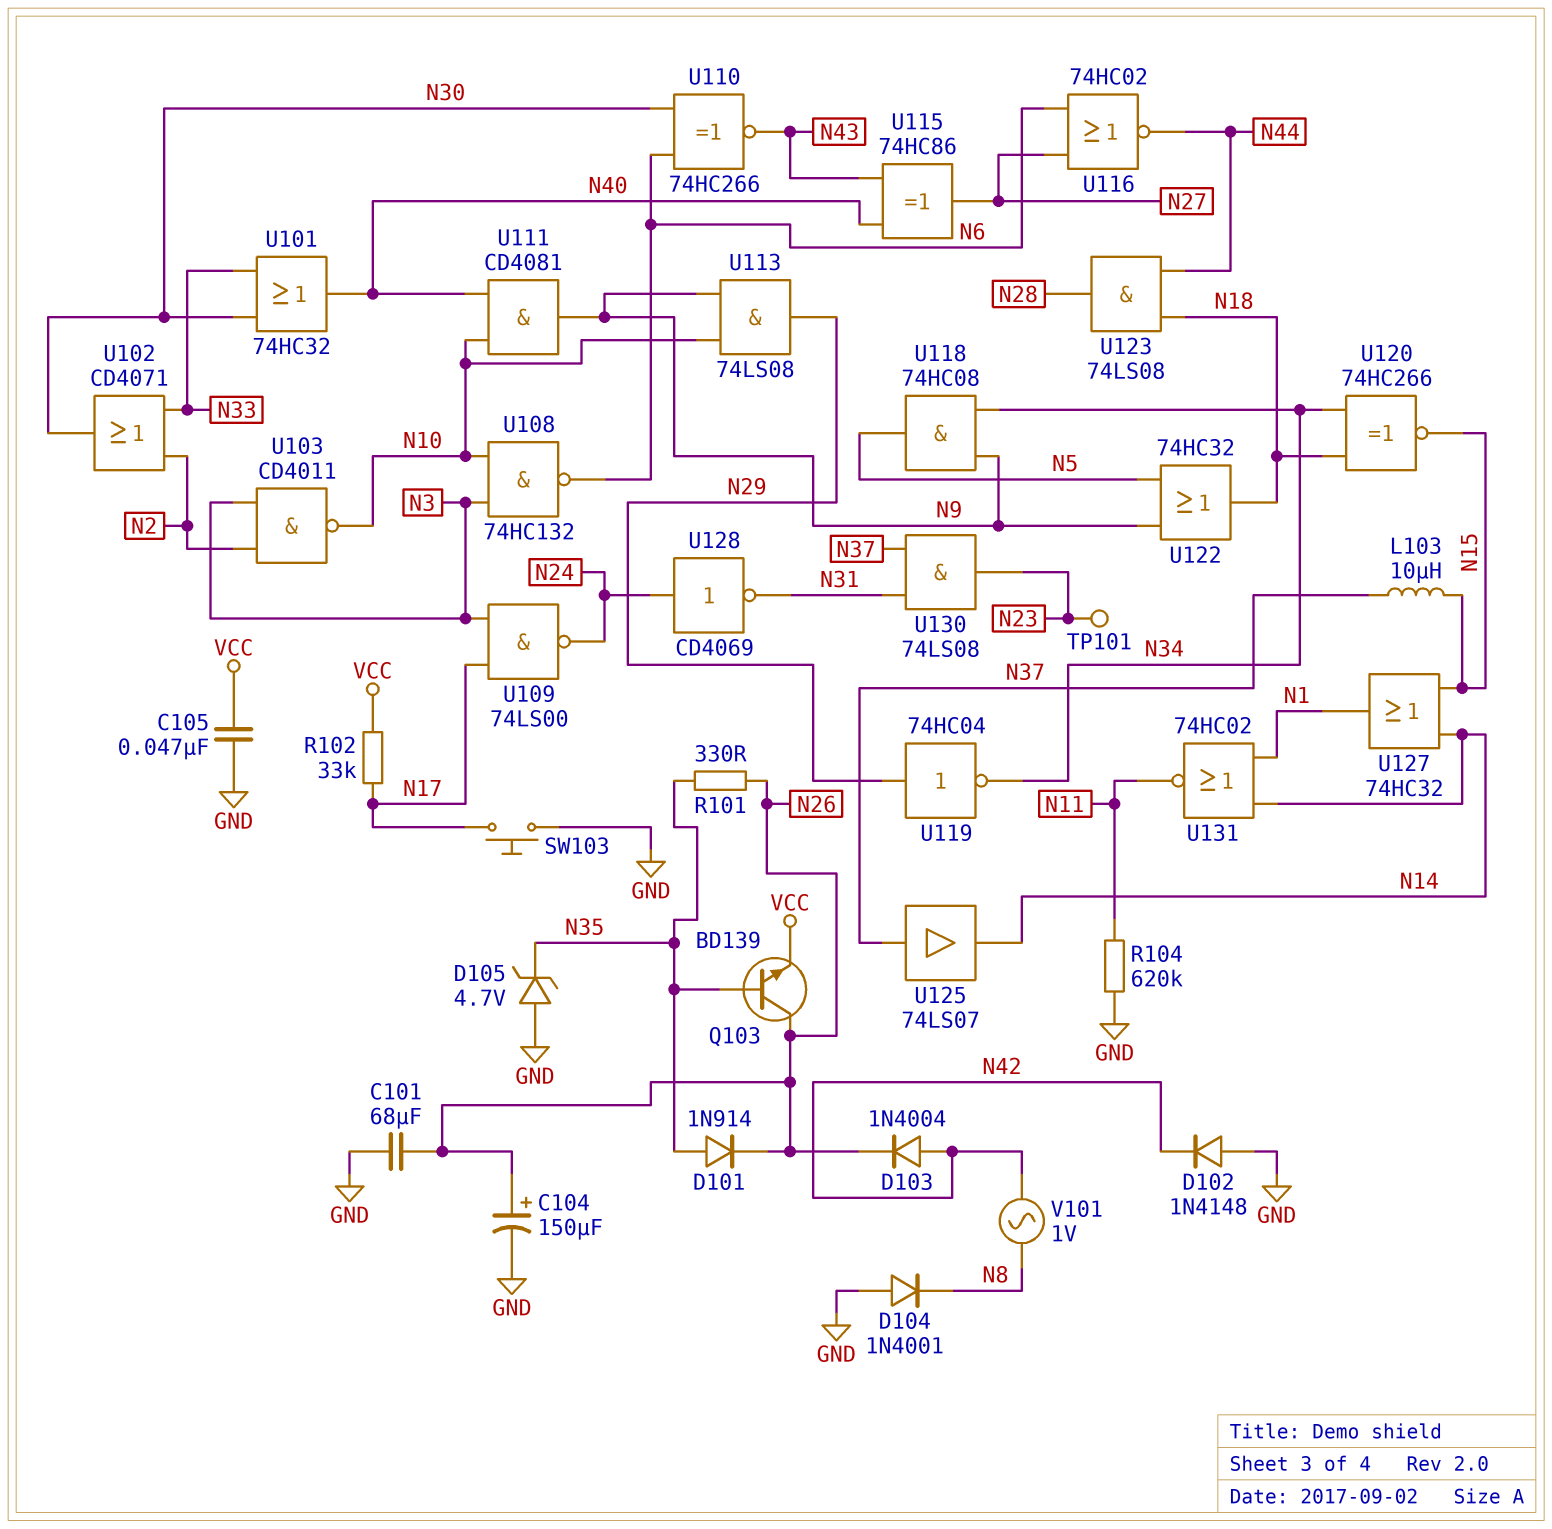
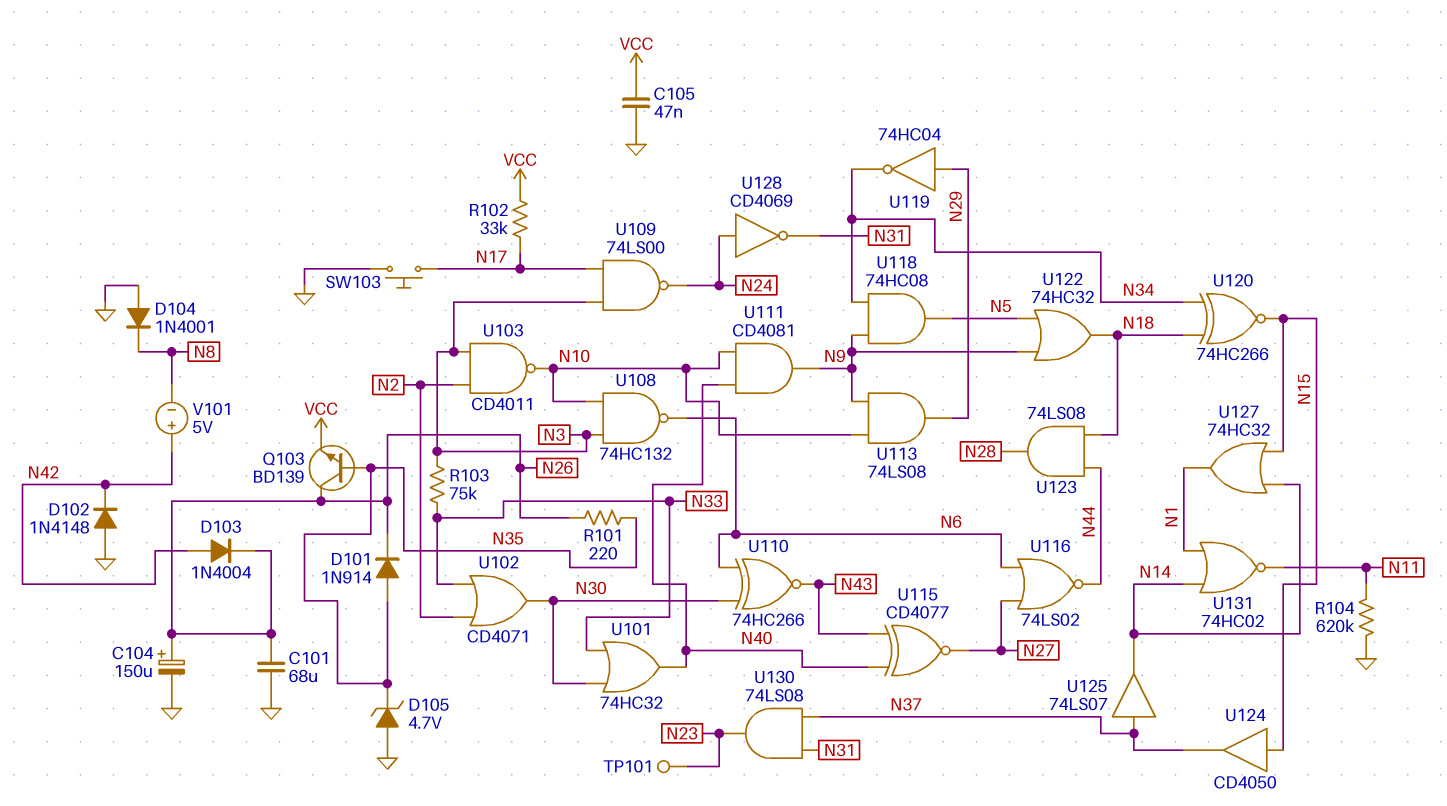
L103: 10uH (N15, N37) -> none
R101: 330 (N26, N35) -> 220 (N26, N35)
R103: none -> 75k (N3, N33)
U115: XOR 74HC86 (in N40, in N43, out N27) -> XNOR CD4077 (in N40, in N43, out N27)
U116: NOR 74HC02 (in N6, in N27, out N44) -> NOR 74LS02 (in N6, in N27, out N44)
U124: none -> buffer CD4050 (in N15, out N37)
V101: AC 1V (N8, N42) -> 5V (plus N42, minus N8)

